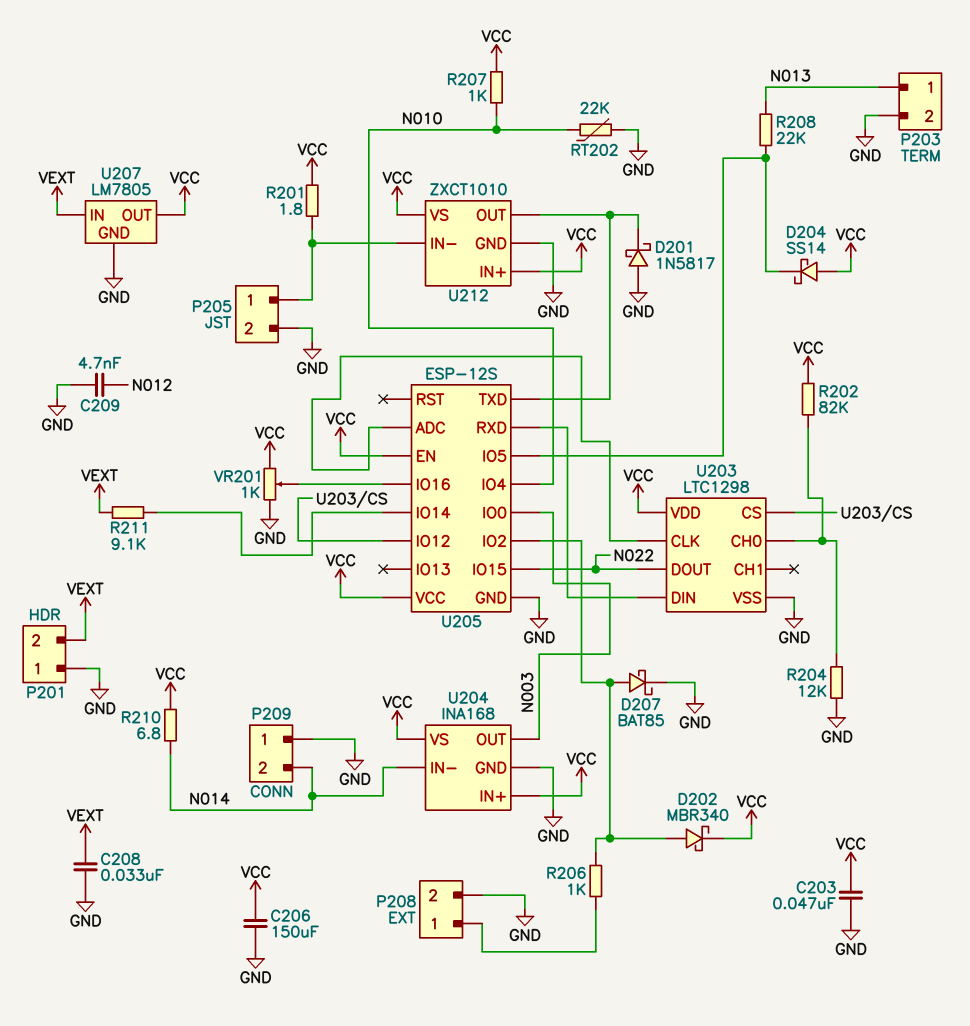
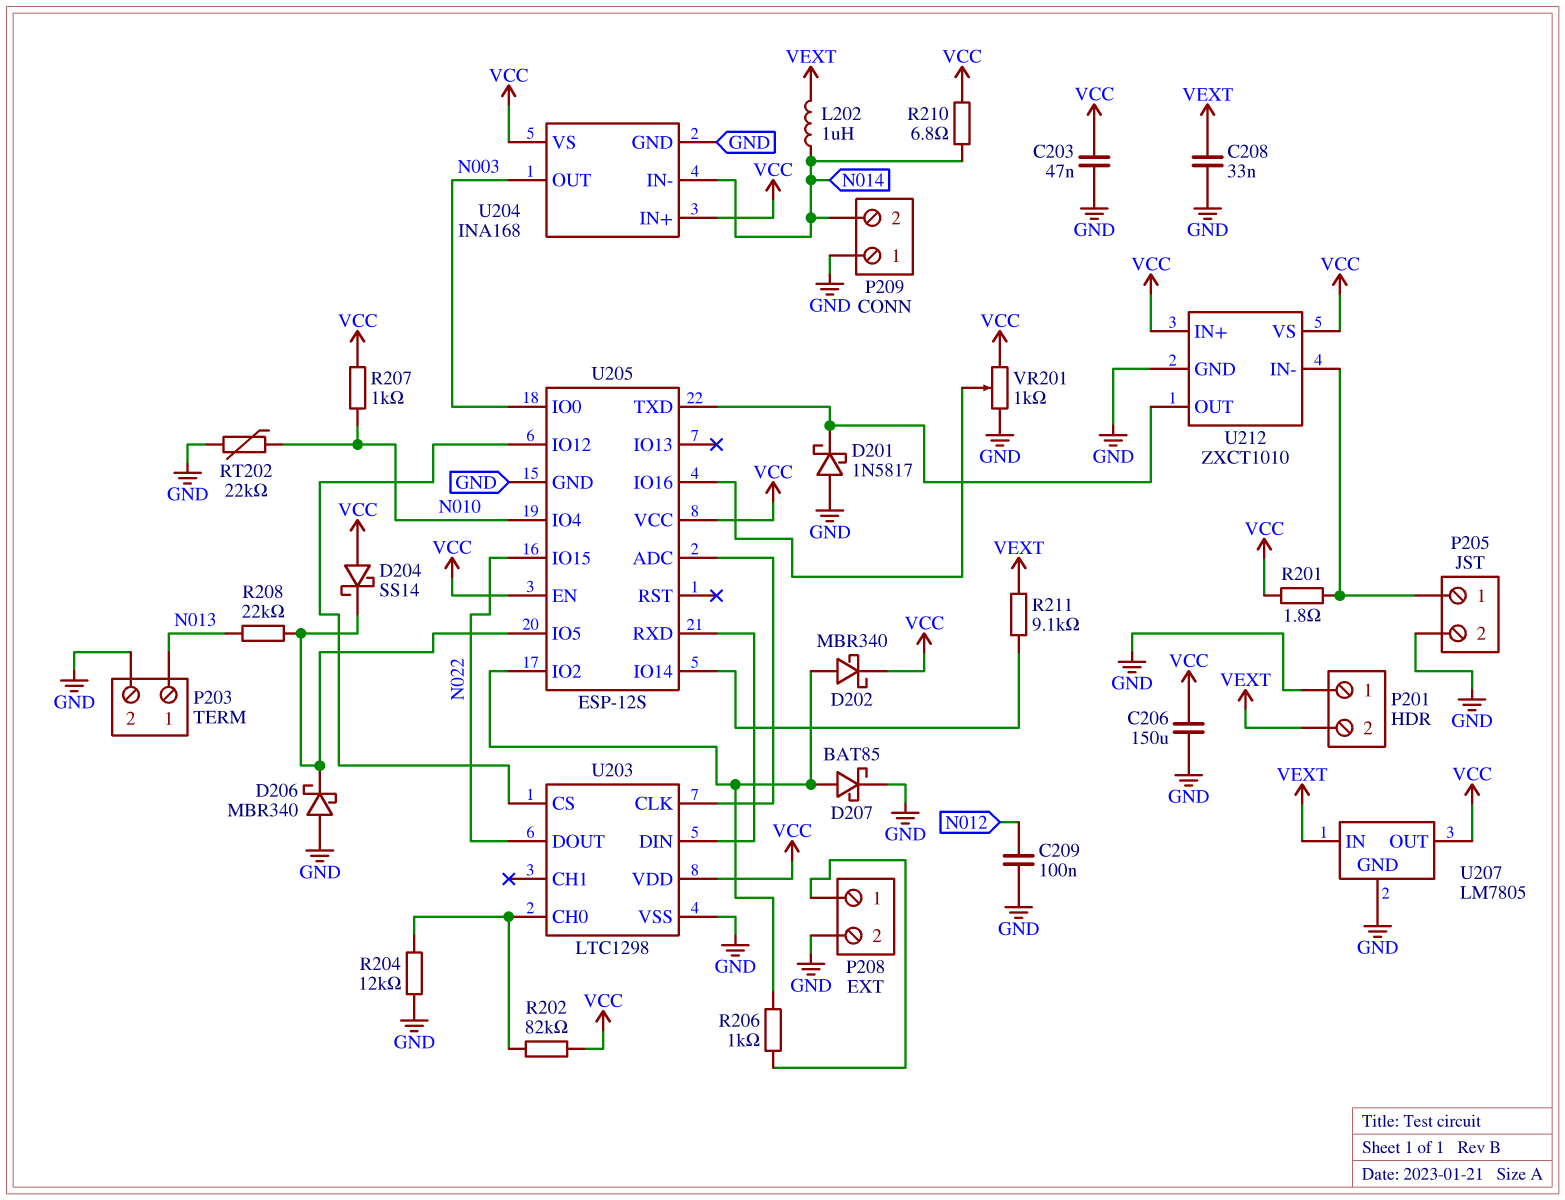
C209: 4.7nF (GND, N012) -> 100nF (GND, N012)
D206: none -> schottky MBR340 (A GND, K U205/IO5)
L202: none -> 1uH (N014, VEXT)

